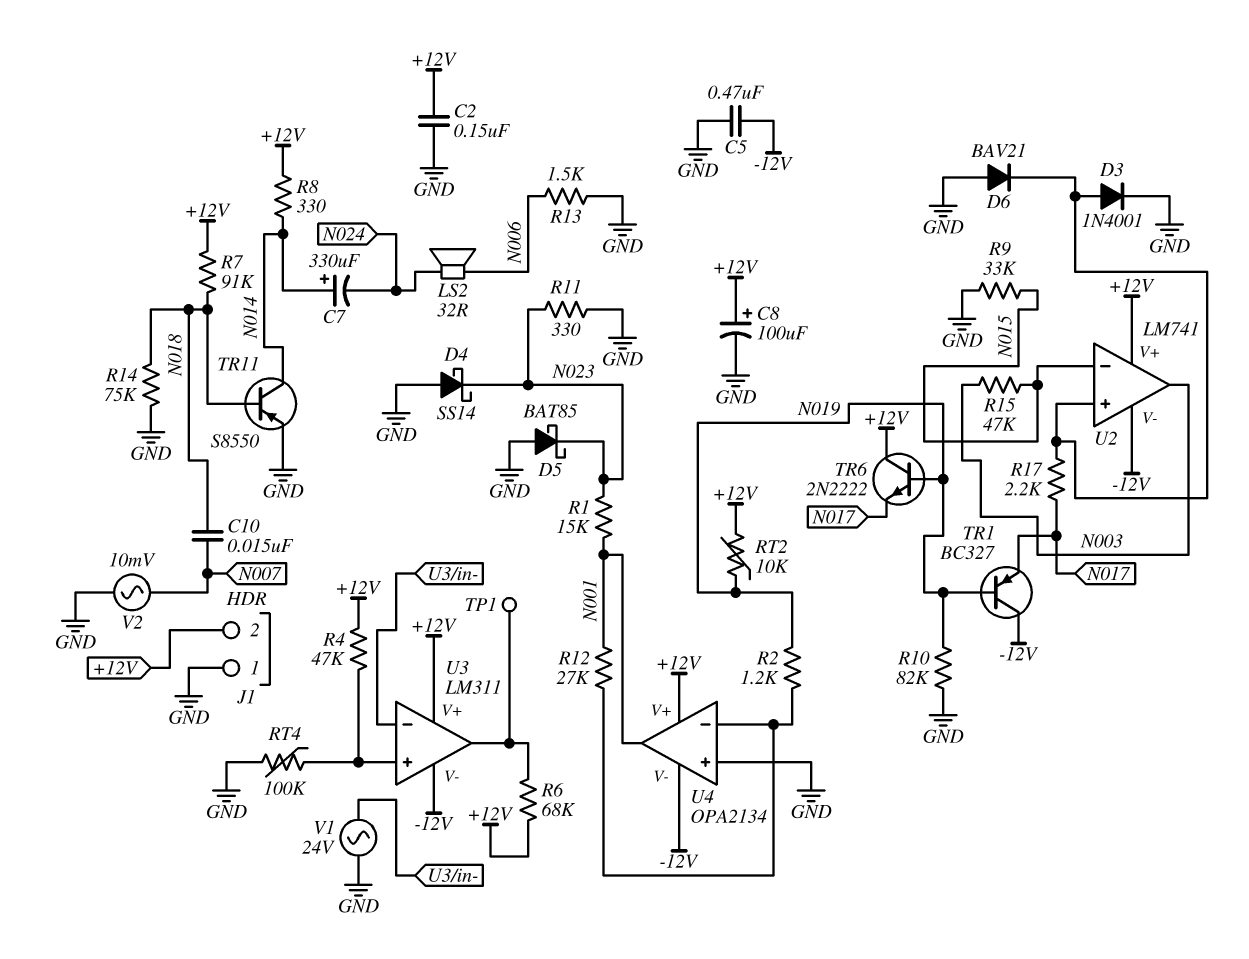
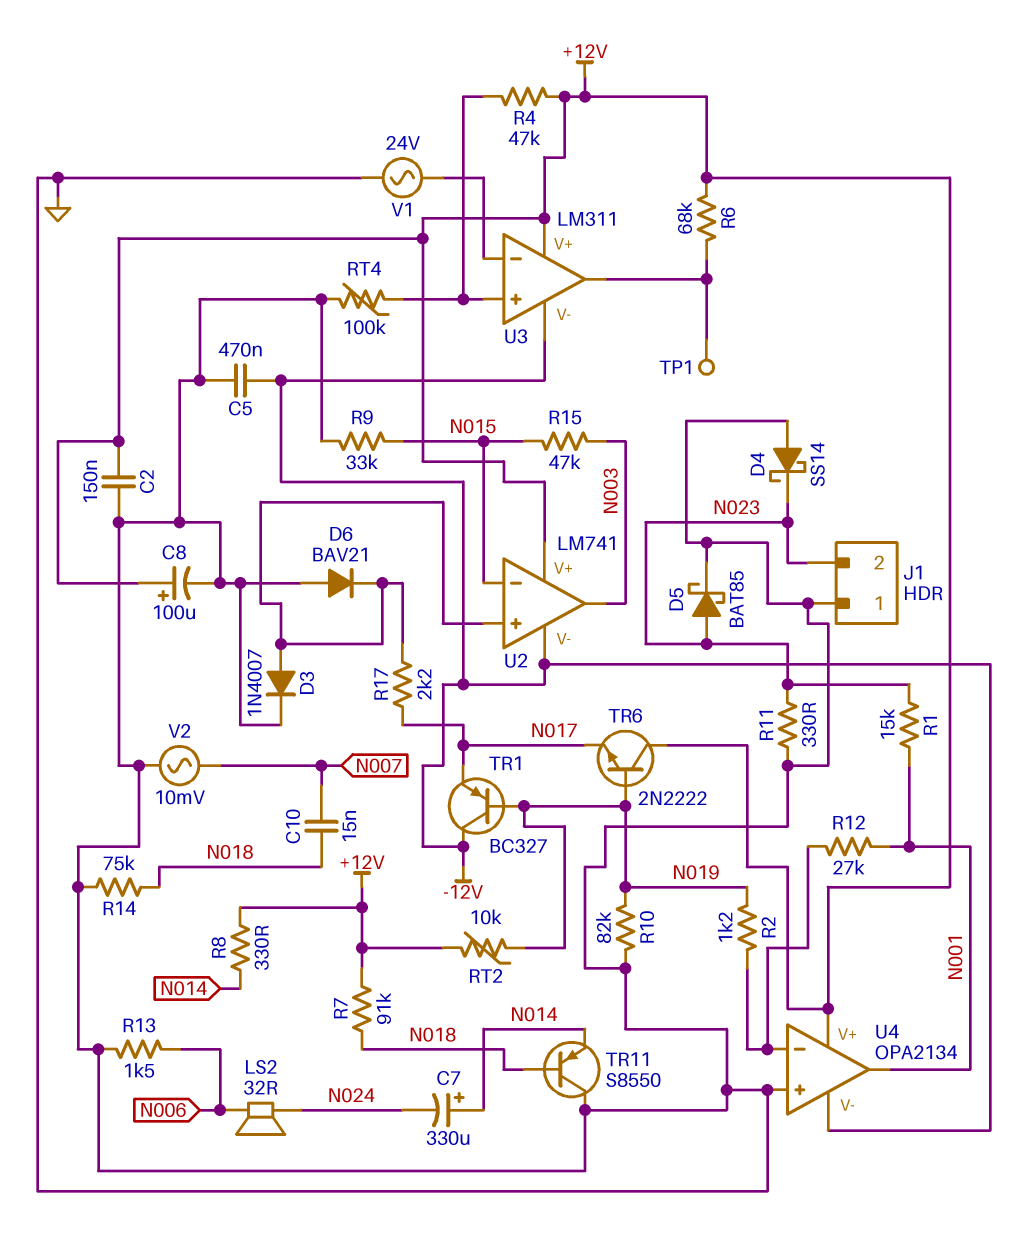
D3: diode 1N4001 (A U2/in+, K GND) -> diode 1N4007 (A U2/in+, K GND)
D5: schottky BAT85 (A GND, K N023) -> schottky BAT85 (A N023, K GND)
J1 pin 2: +12V -> N023
TR11: PNP S8550 (B N018, C N014, E GND) -> PNP S8550 (B N018, C GND, E N014)

